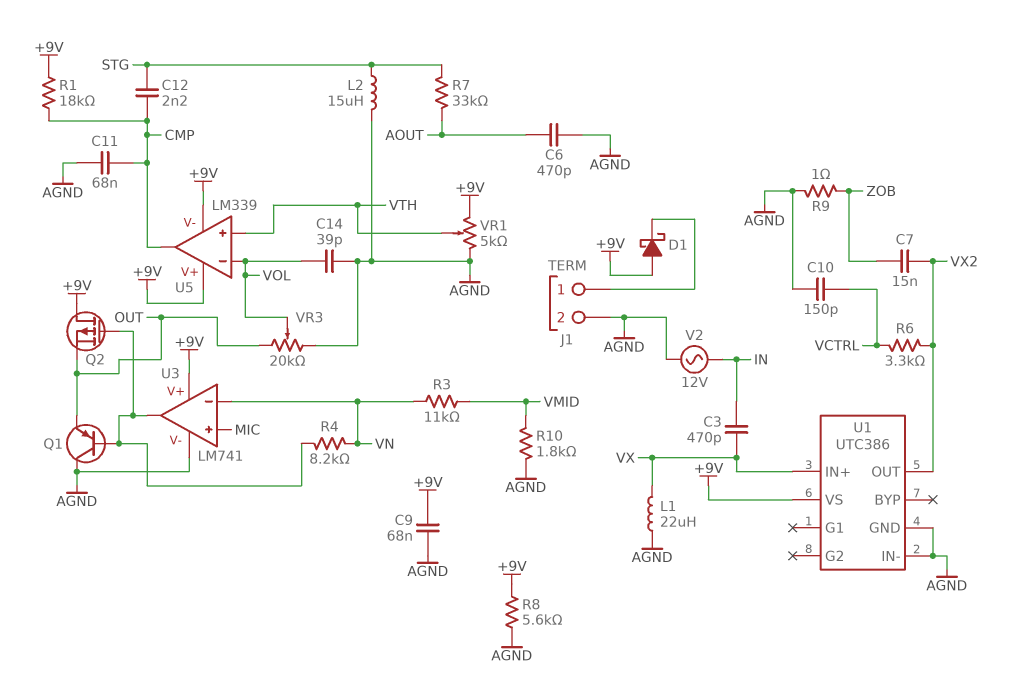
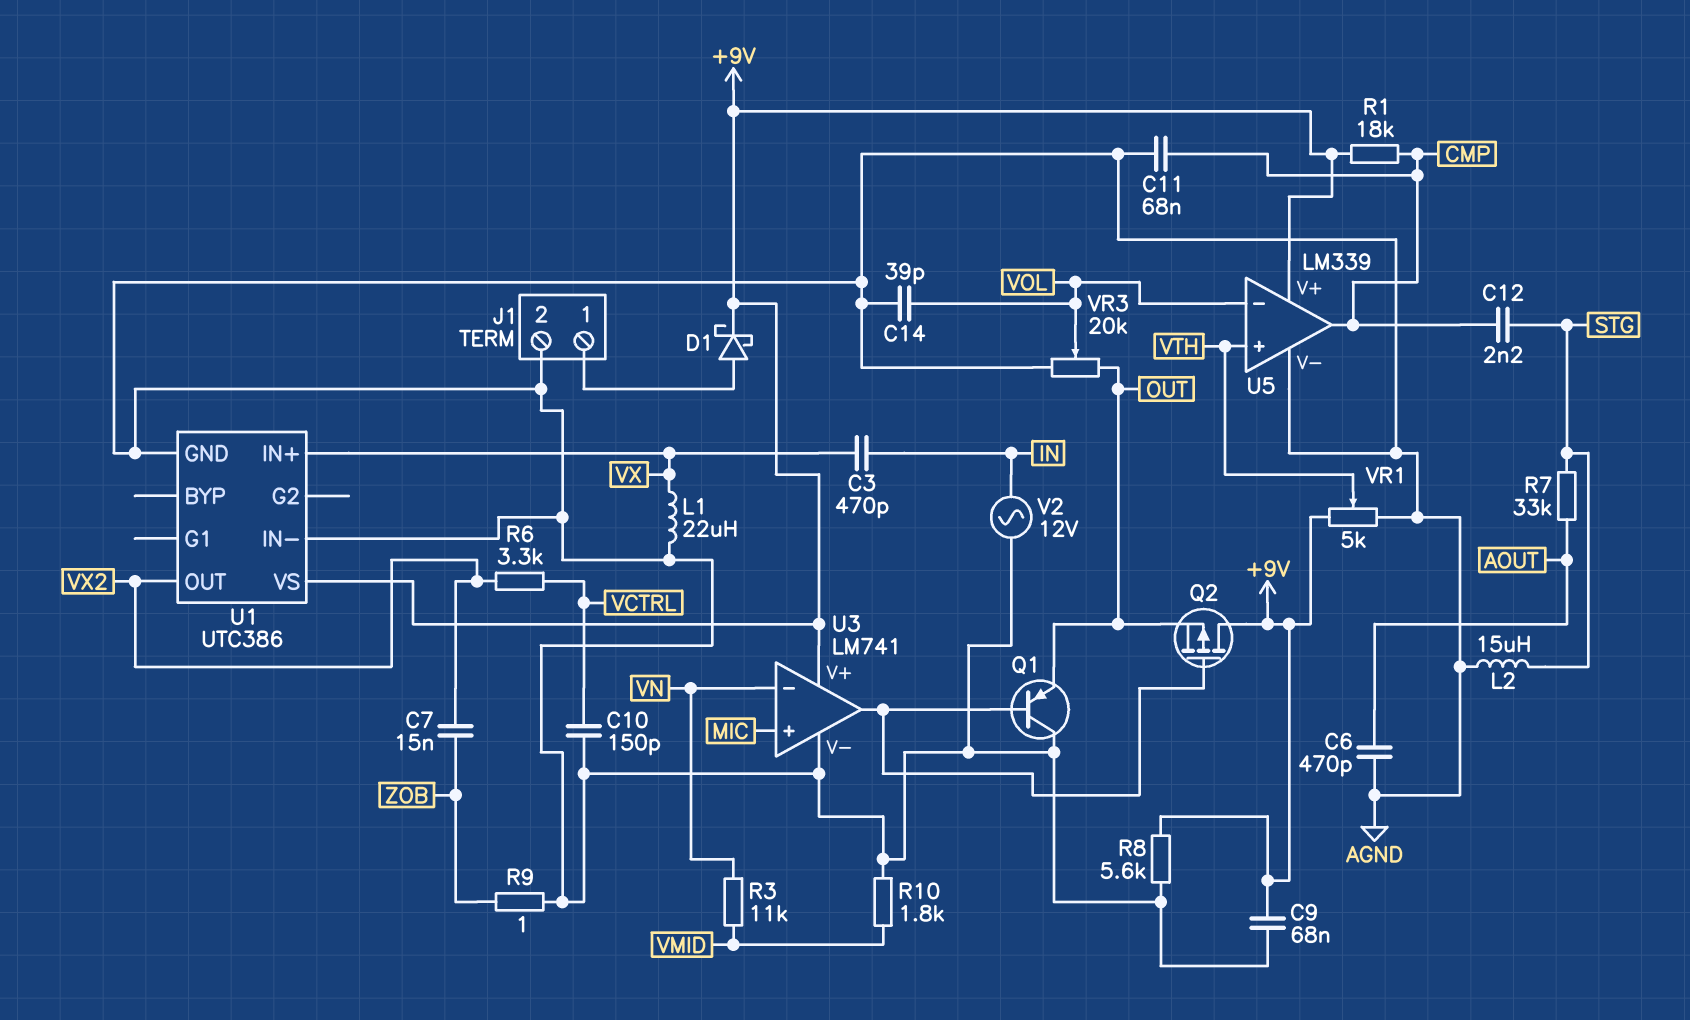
D1: schottky (A +9V, K J1/1) -> schottky (A J1/1, K +9V)
R4: 8.2k (U3/out, VN) -> none
U5 pin V-: +9V -> AGND

